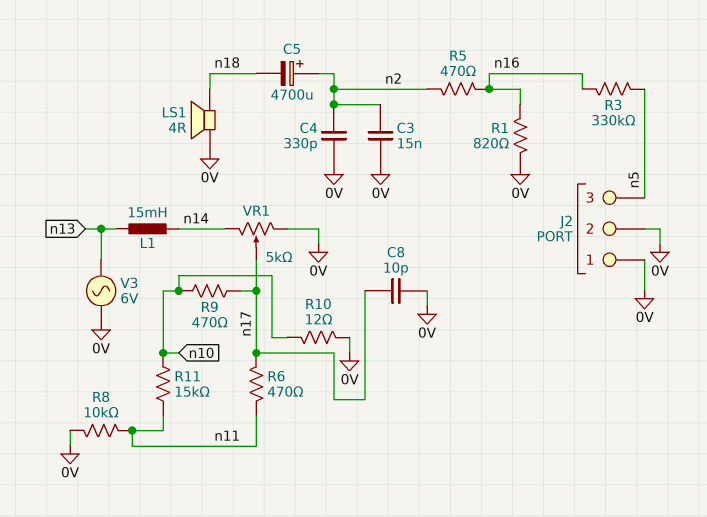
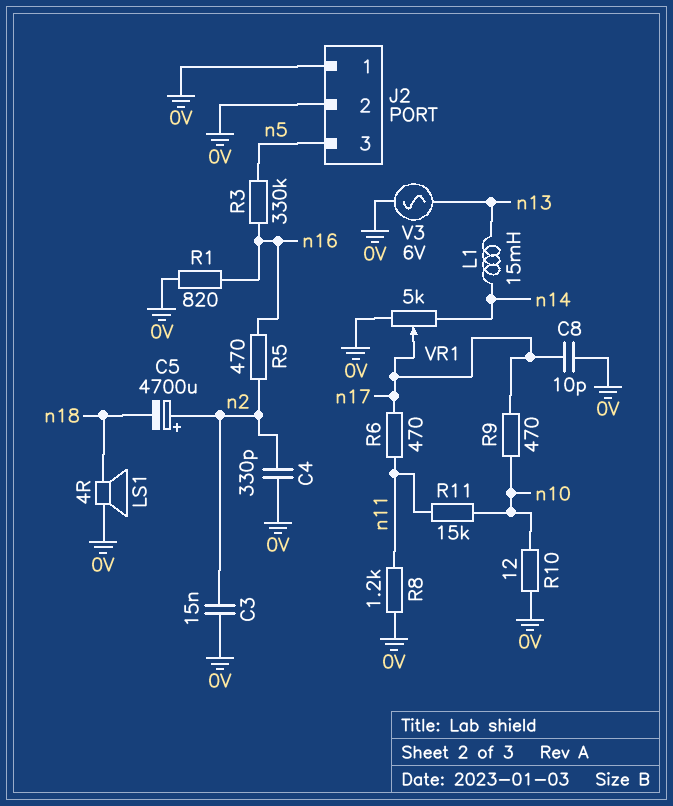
R8: 10k (0V, n11) -> 1.2k (0V, n11)

